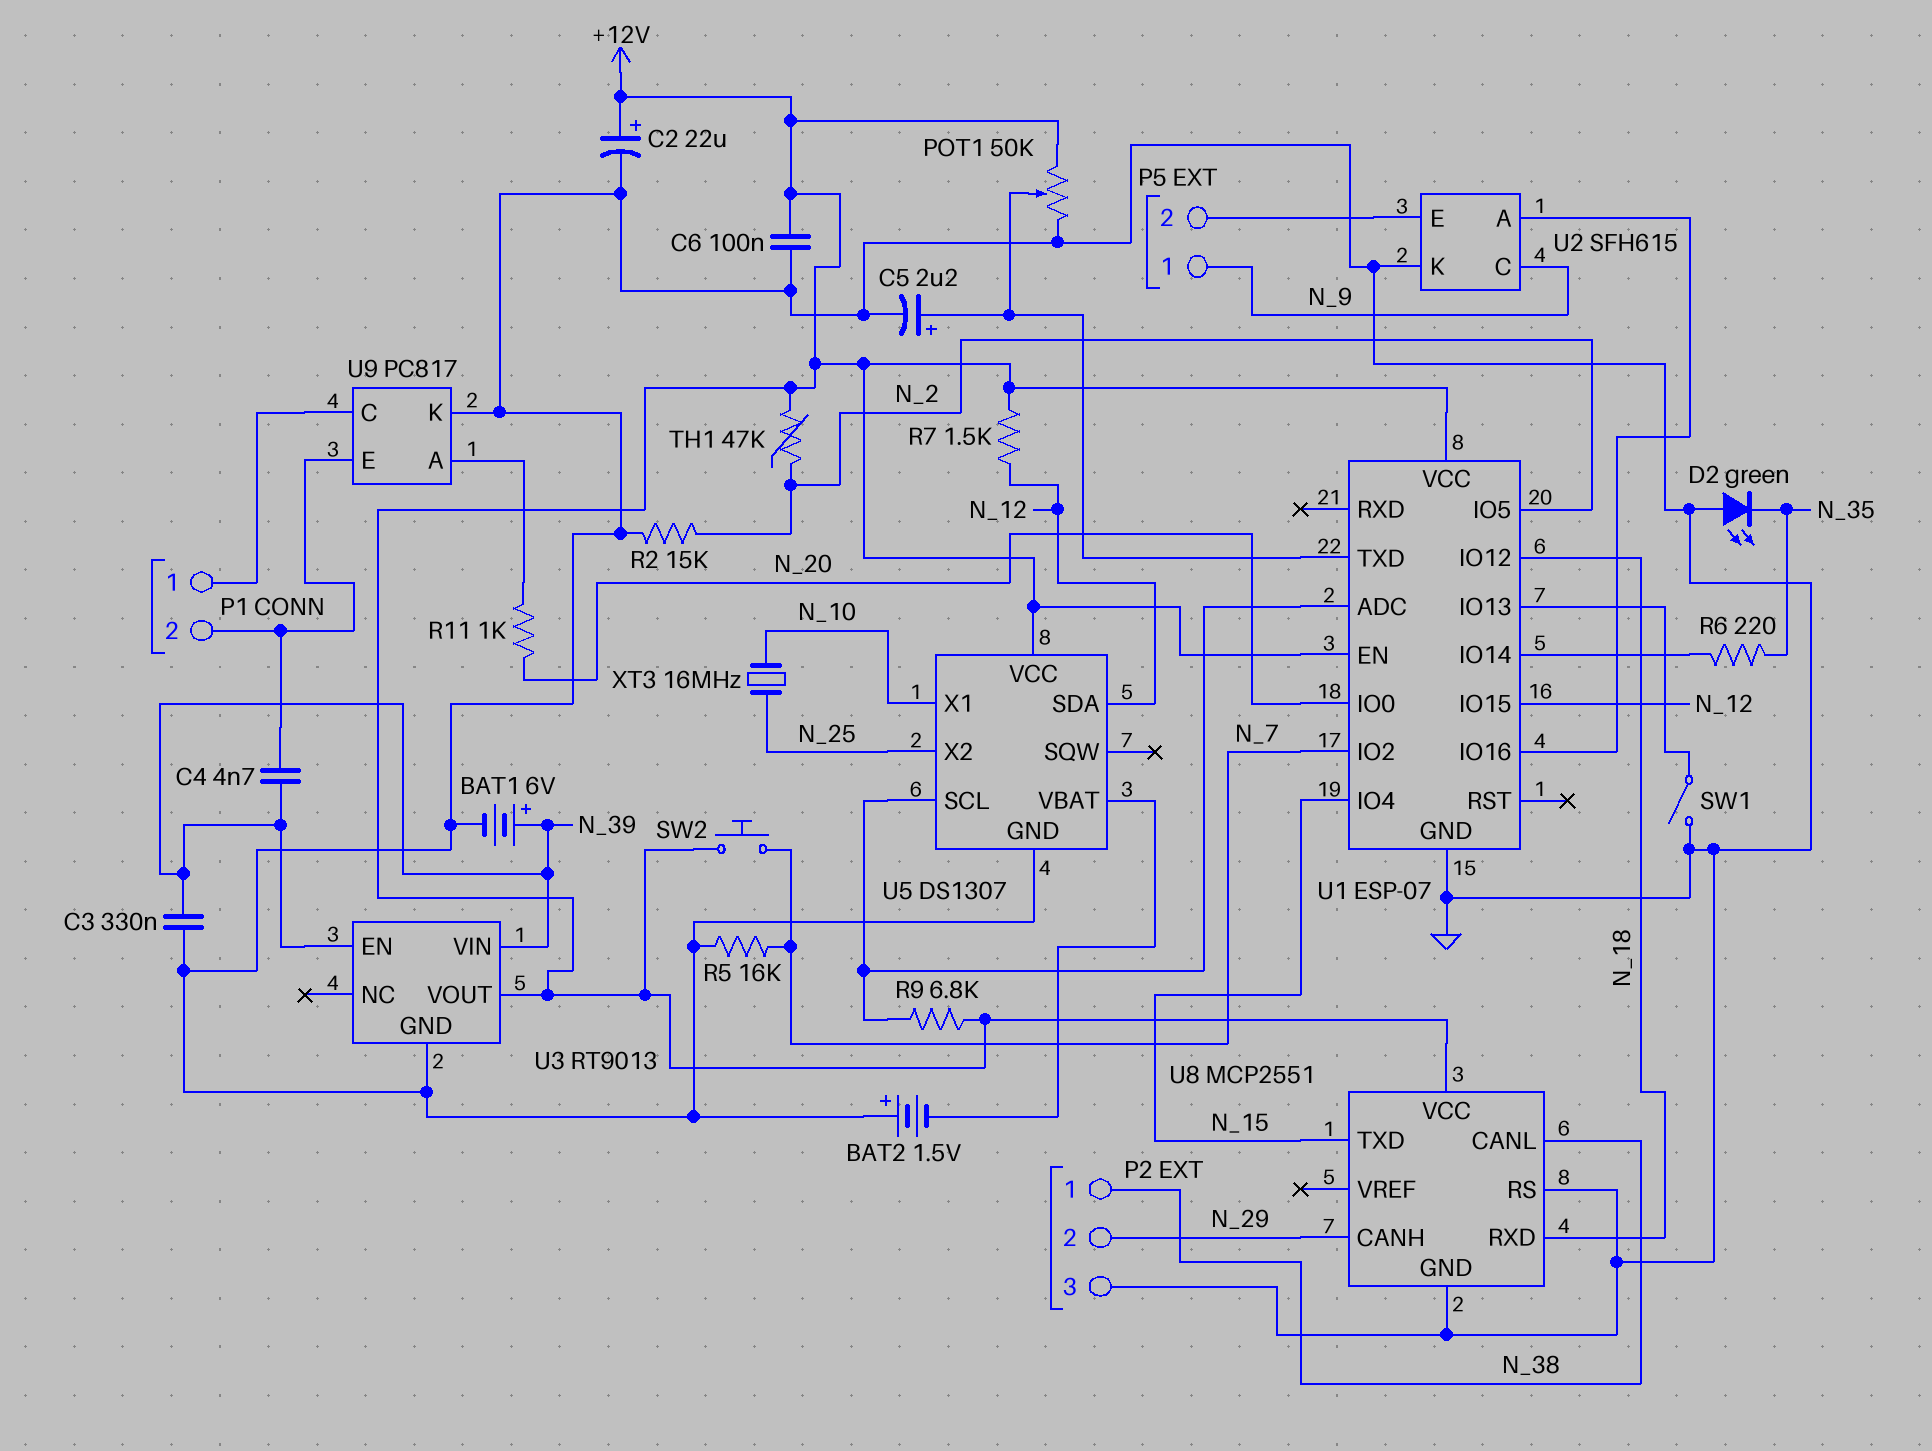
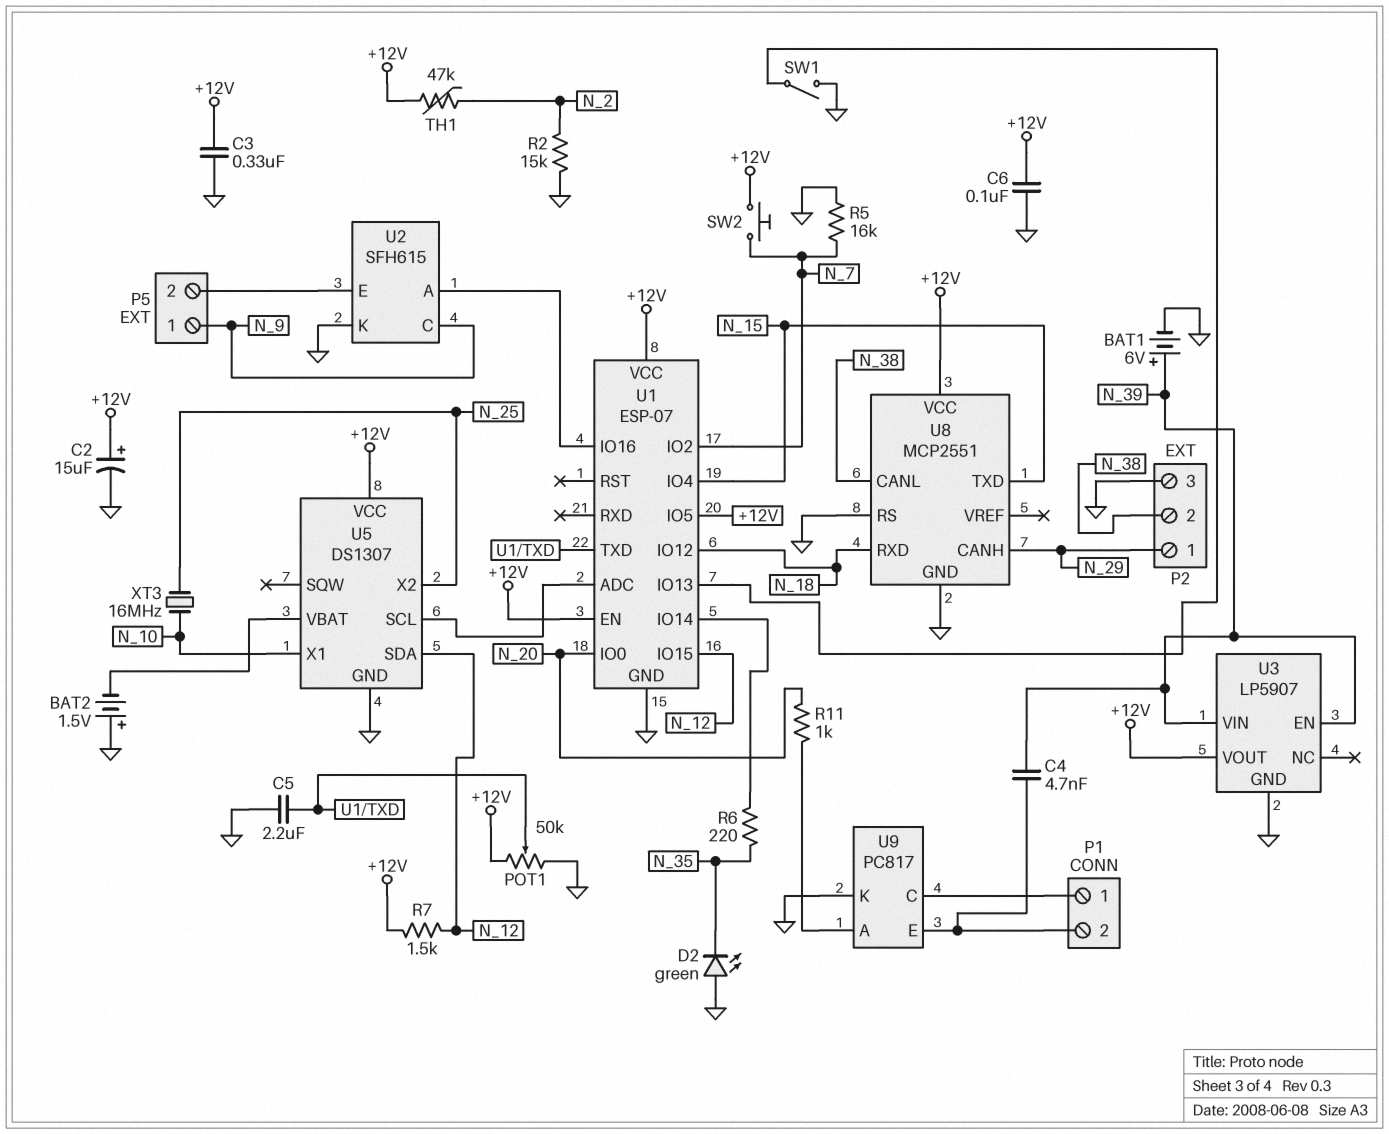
C2: 22uF (plus +12V, minus GND) -> 15uF (plus +12V, minus GND)
C3: 330nF (GND, N_39) -> 330nF (+12V, GND)
C5: 2.2uF (plus U1/TXD, minus GND) -> 2.2uF (GND, U1/TXD)
P2 pin 1: N_38 -> N_29
P2 pin 2: N_29 -> N_38
R9: 6.8k (+12V, U1/ADC) -> none
U1 pin IO5: N_2 -> +12V
U3: RT9013 -> LP5907

